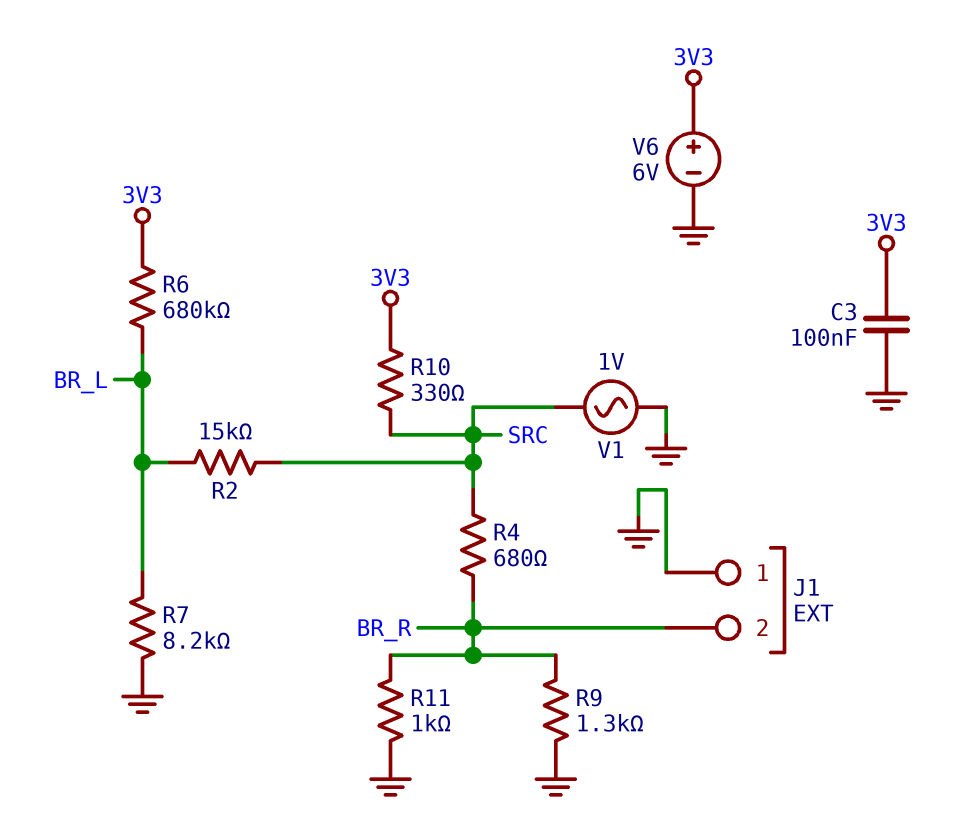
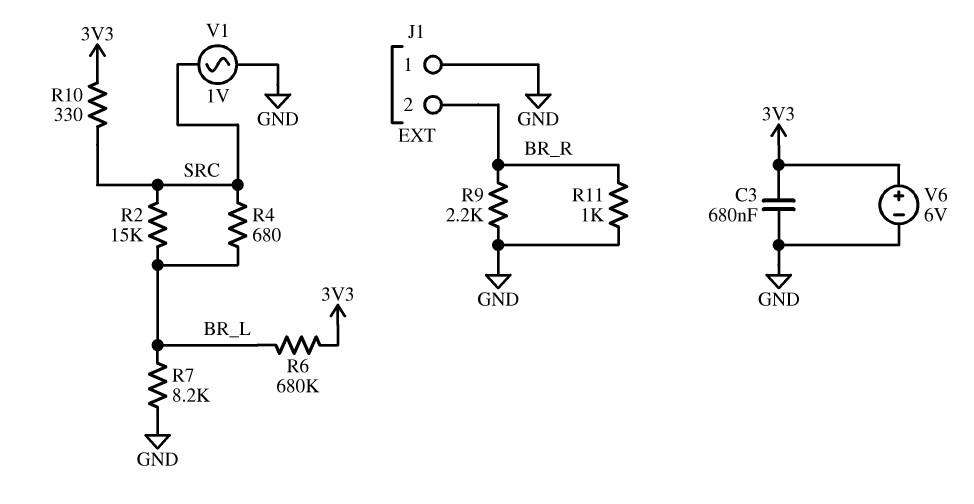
C3: 100nF (3V3, GND) -> 680nF (3V3, GND)
R4: 680 (BR_R, SRC) -> 680 (BR_L, SRC)
R9: 1.3k (BR_R, GND) -> 2.2k (BR_R, GND)

